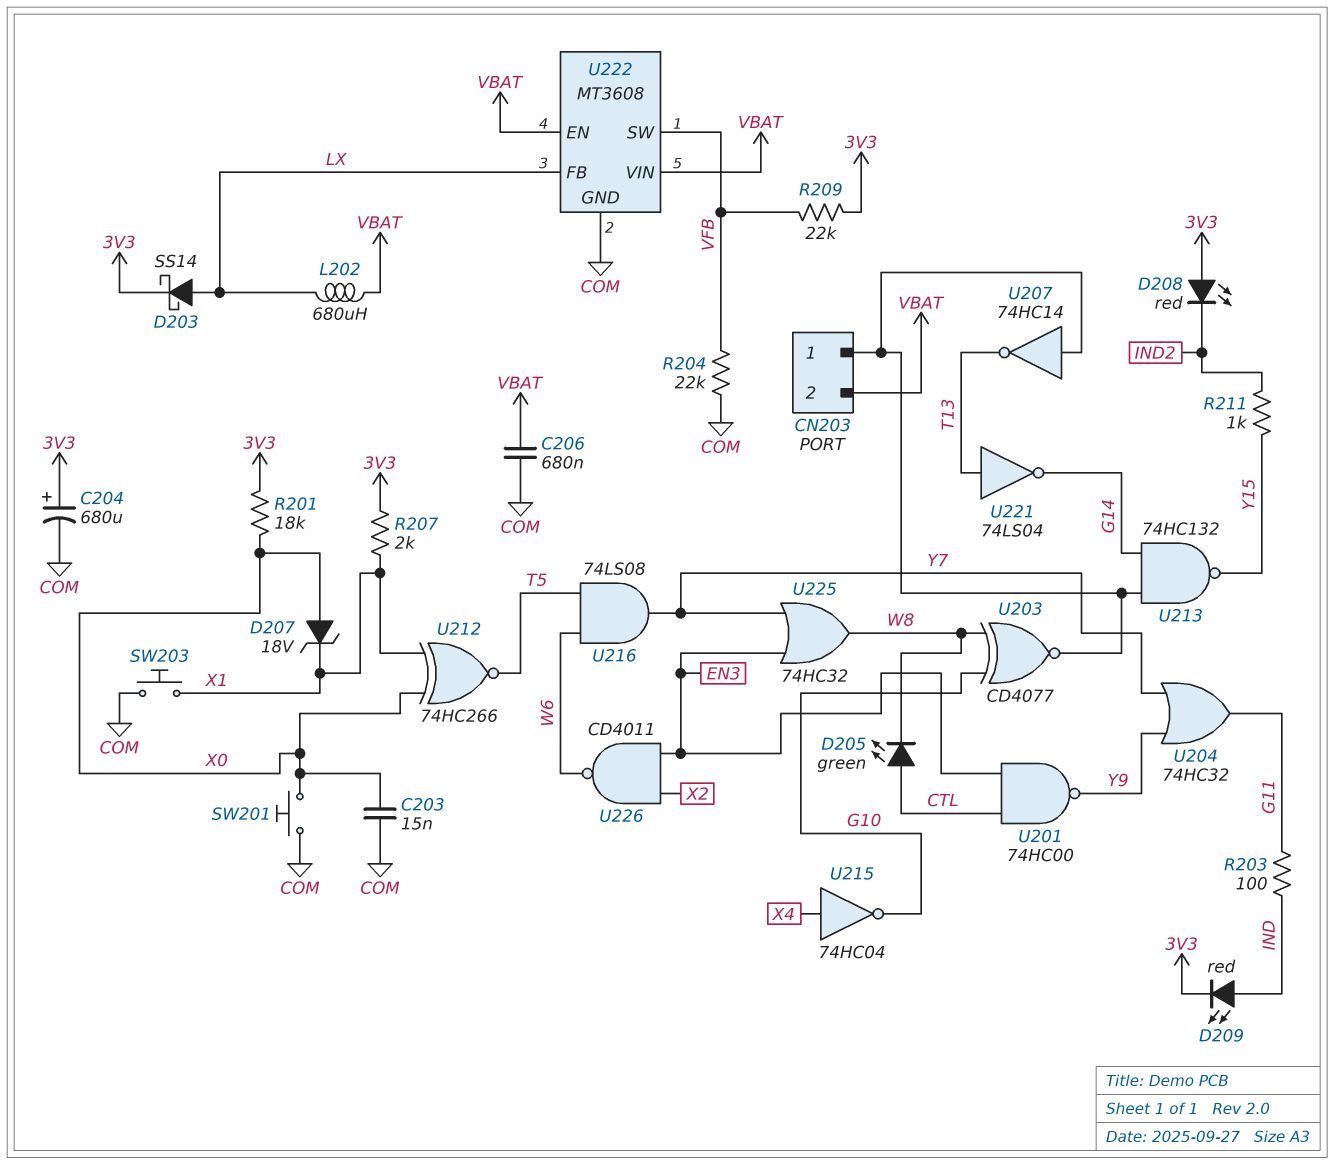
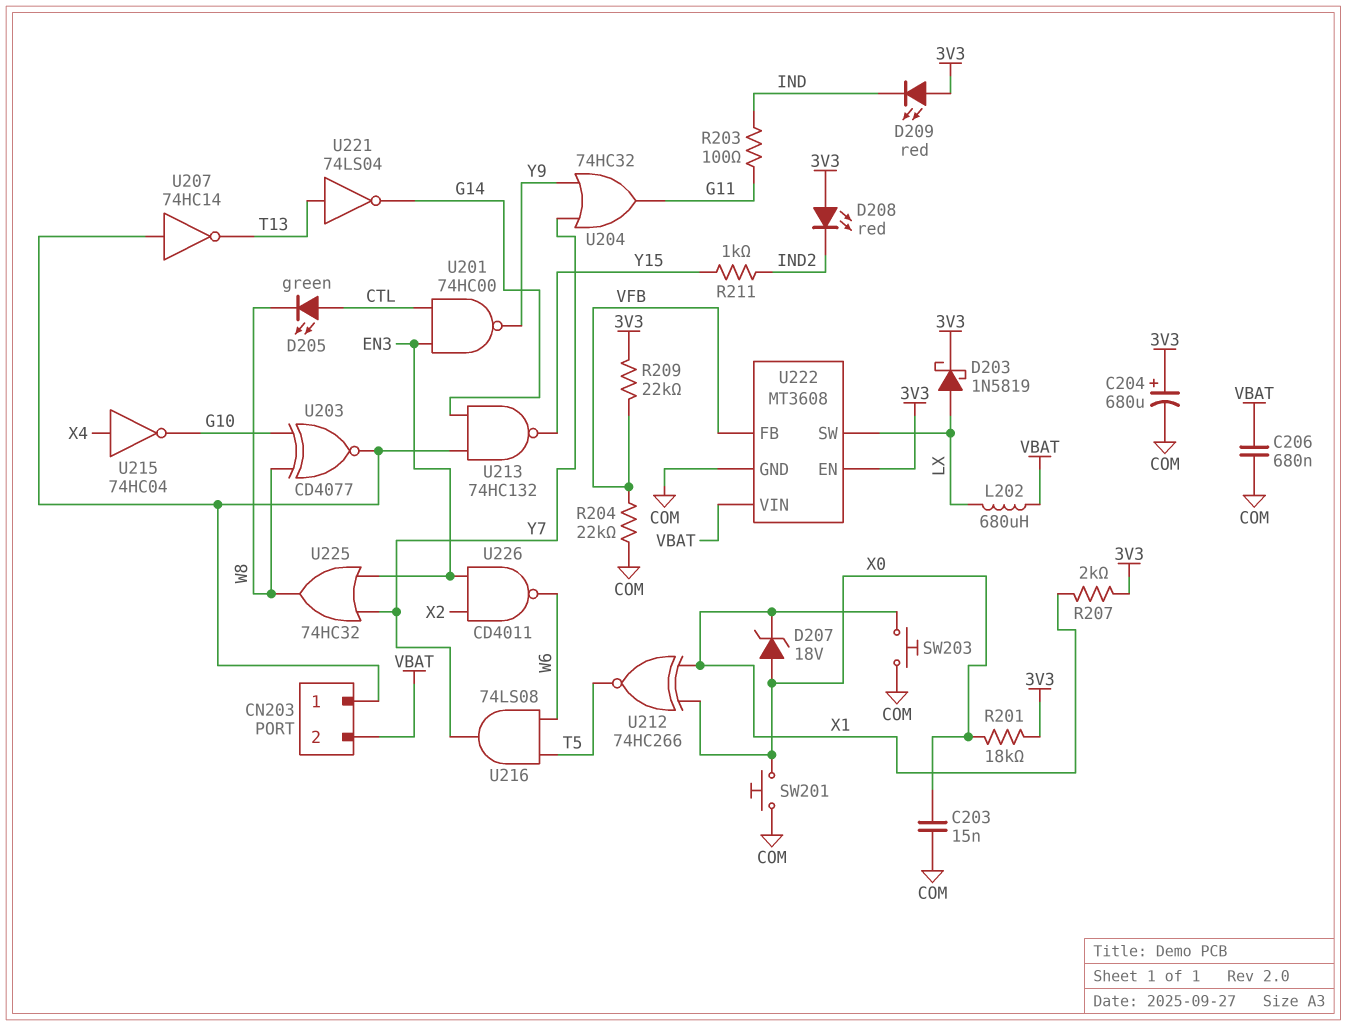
D203: schottky SS14 (A LX, K 3V3) -> schottky 1N5819 (A LX, K 3V3)
D209: LED red (A IND, K 3V3) -> LED red (A 3V3, K IND)
U222 pin EN: VBAT -> 3V3
U222 pin FB: LX -> VFB
U222 pin SW: VFB -> LX

